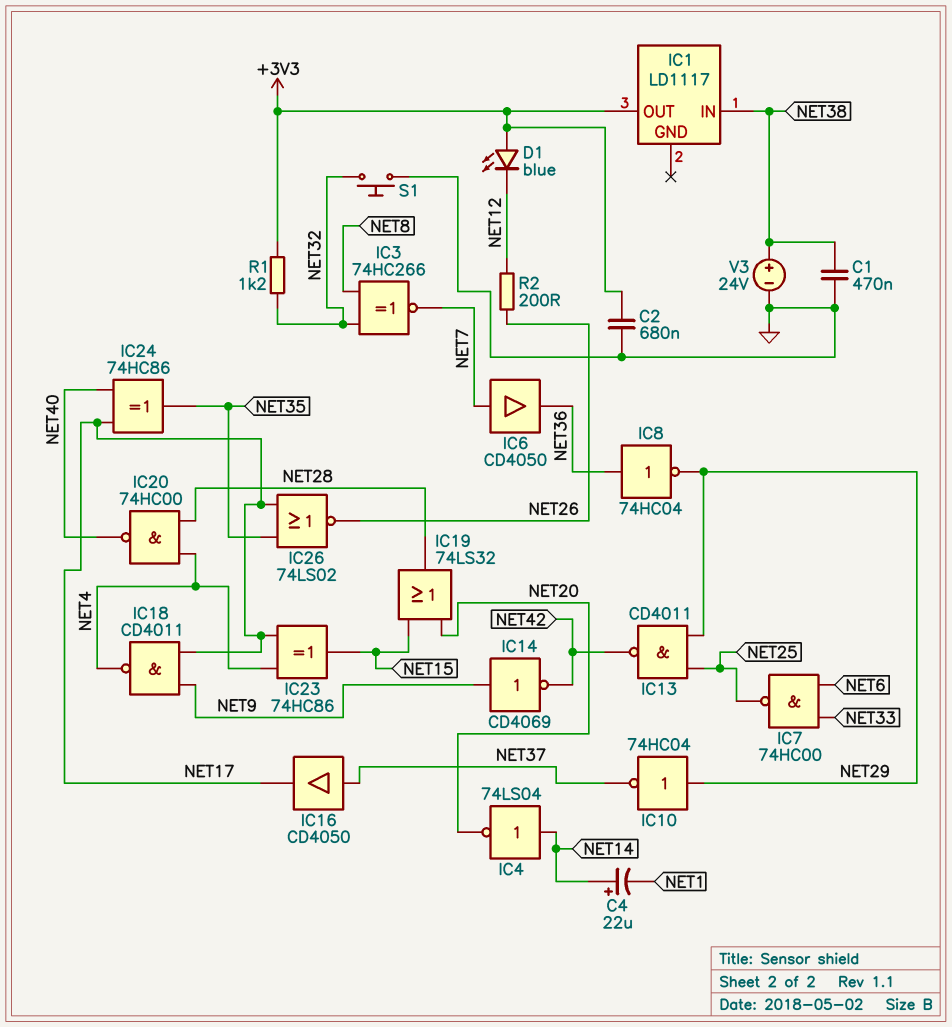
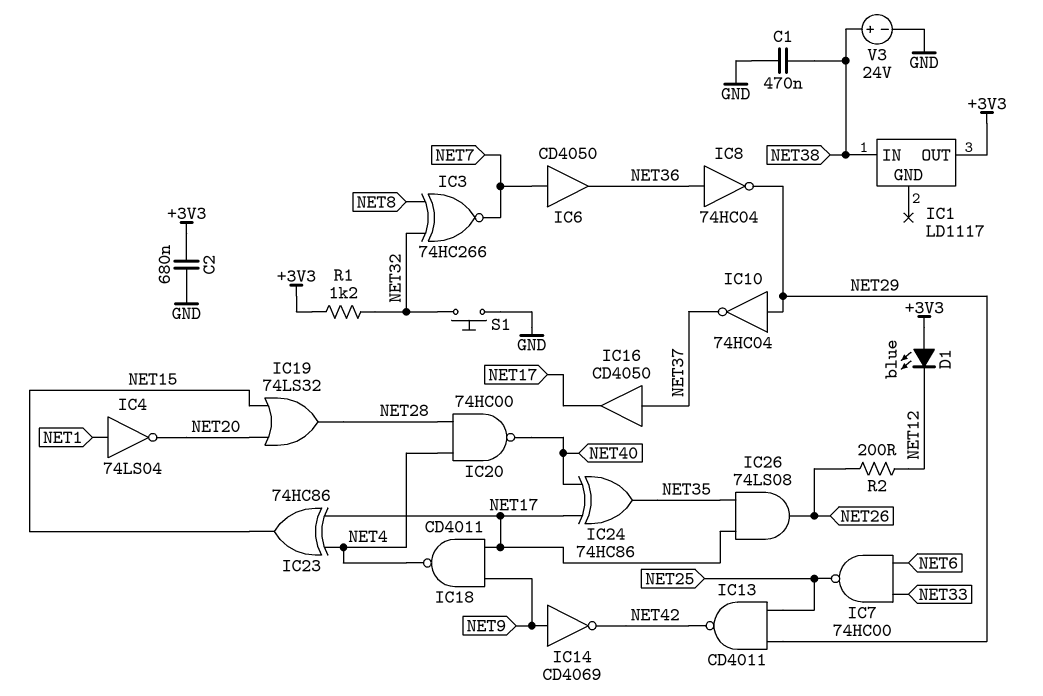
C4: 22uF (plus NET14, minus NET1) -> none
IC4: NOT 74LS04 (in NET14, out NET20) -> NOT 74LS04 (in NET1, out NET20)
IC26: NOR 74LS02 (in NET17, in NET35, out NET26) -> AND 74LS08 (in NET17, in NET35, out NET26)

